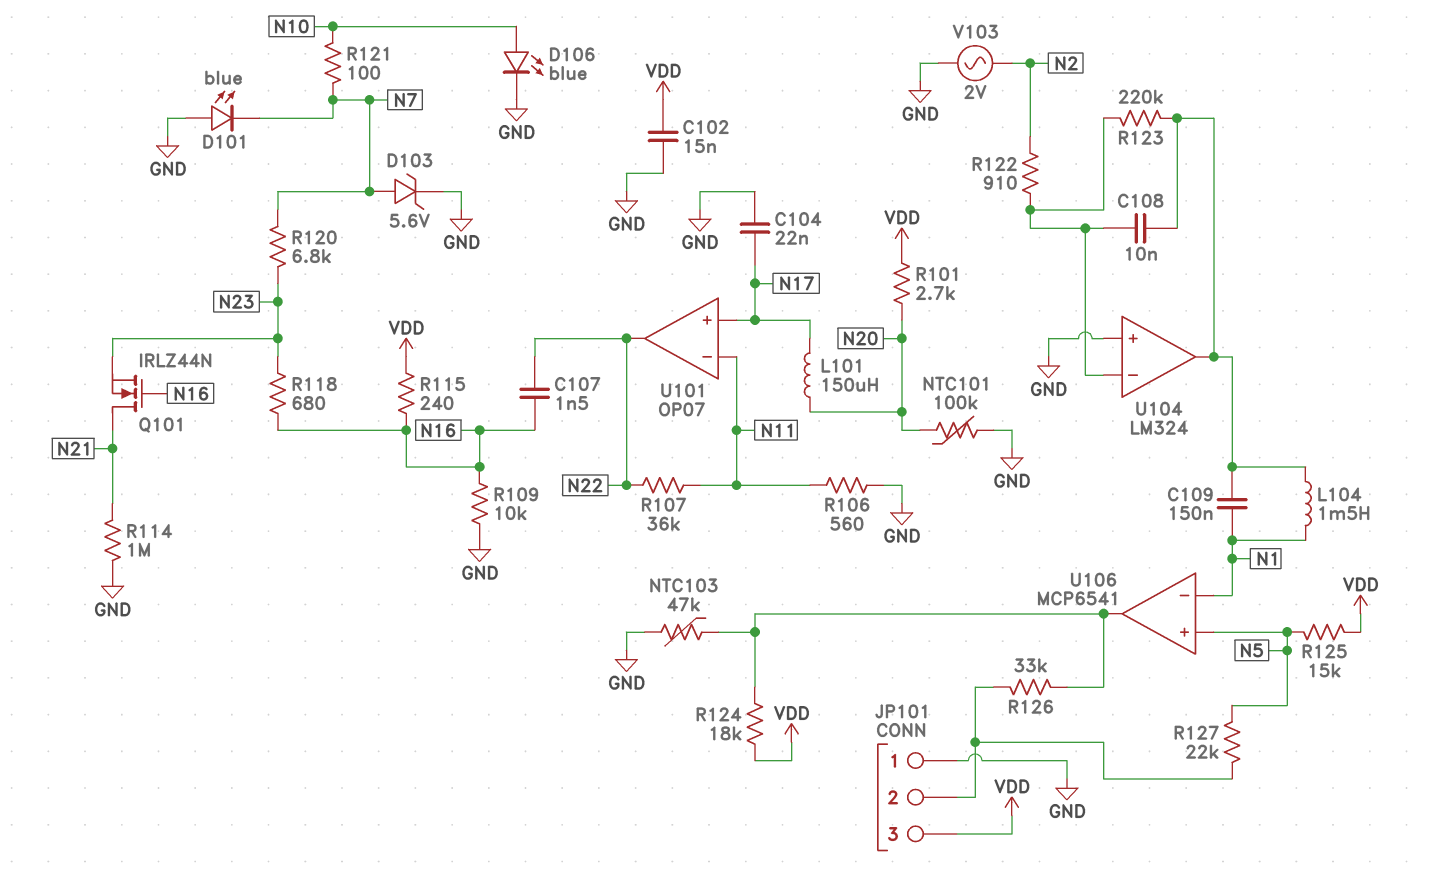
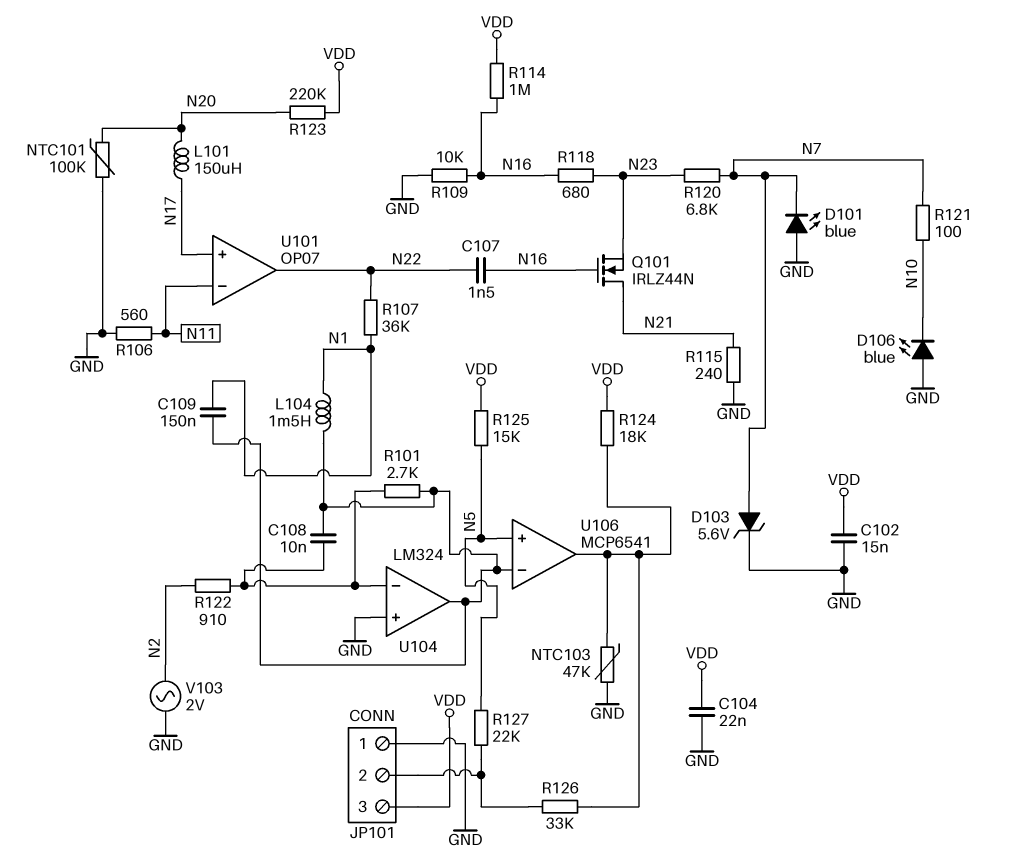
C104: 22nF (GND, N17) -> 22nF (GND, VDD)
D106: LED blue (A N10, K GND) -> LED blue (A GND, K N10)
R101: 2.7k (N20, VDD) -> 2.7k (U104/in-, U104/out)
R107: 36k (N11, N22) -> 36k (N1, N22)
R114: 1M (GND, N21) -> 1M (N16, VDD)
R115: 240 (N16, VDD) -> 240 (GND, N21)
R123: 220k (U104/in-, U104/out) -> 220k (N20, VDD)
U106 pin in-: N1 -> U104/out

